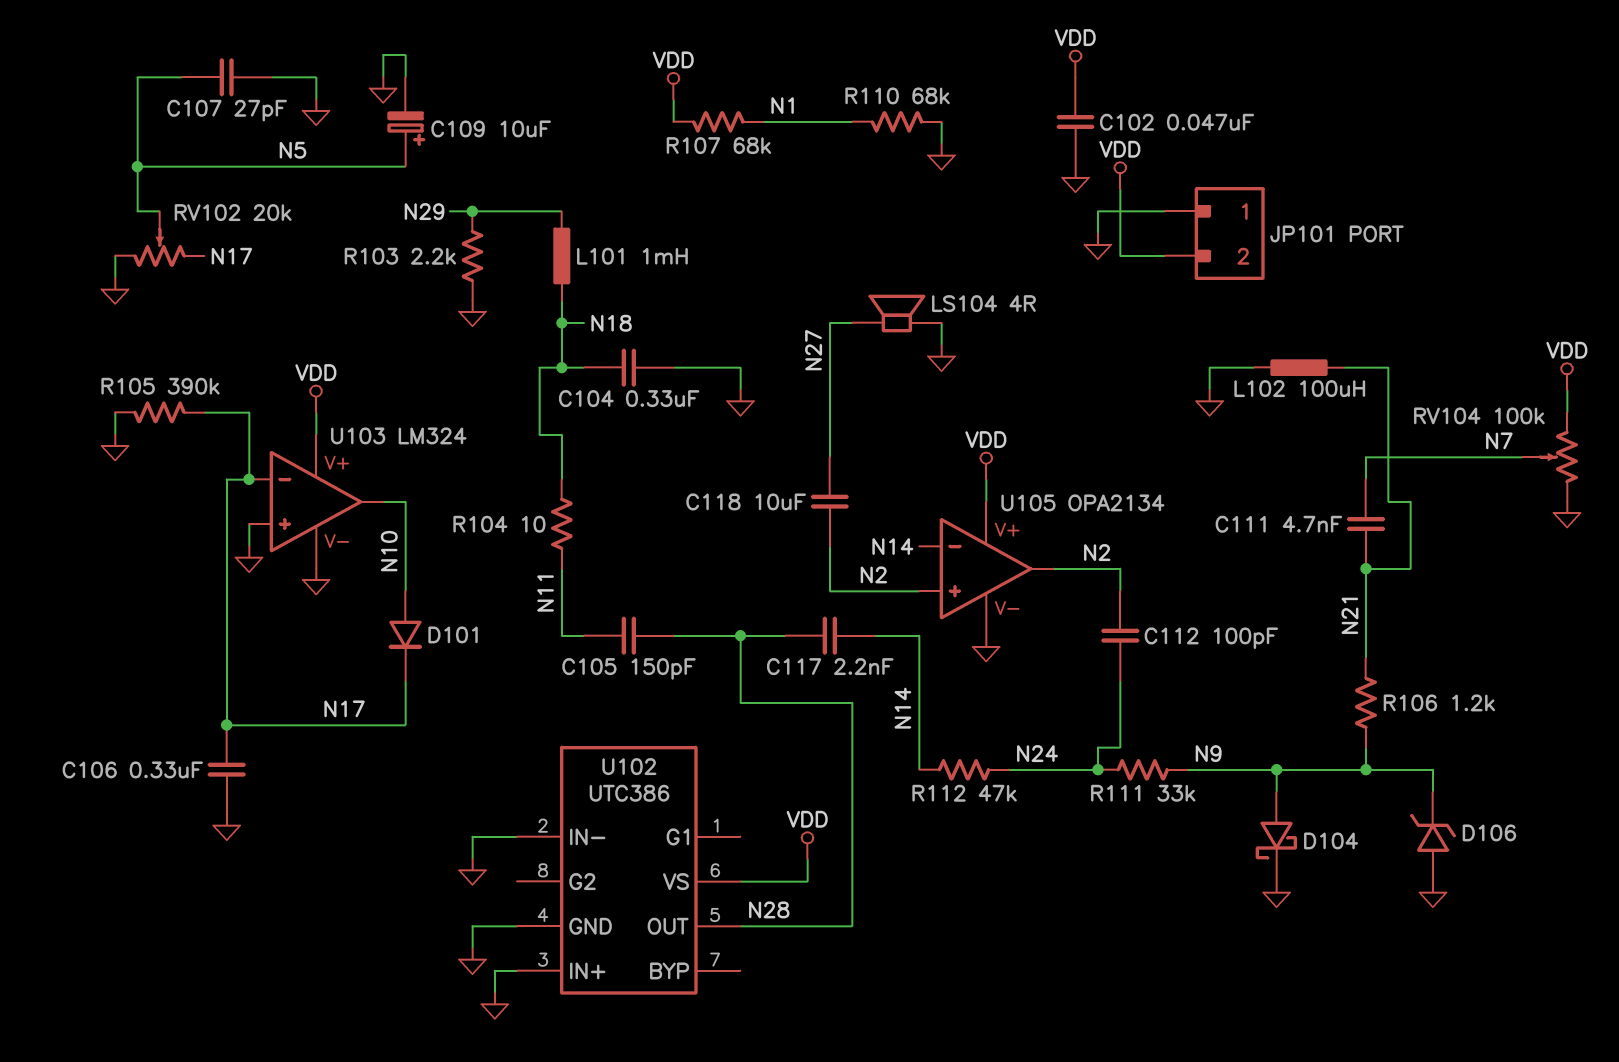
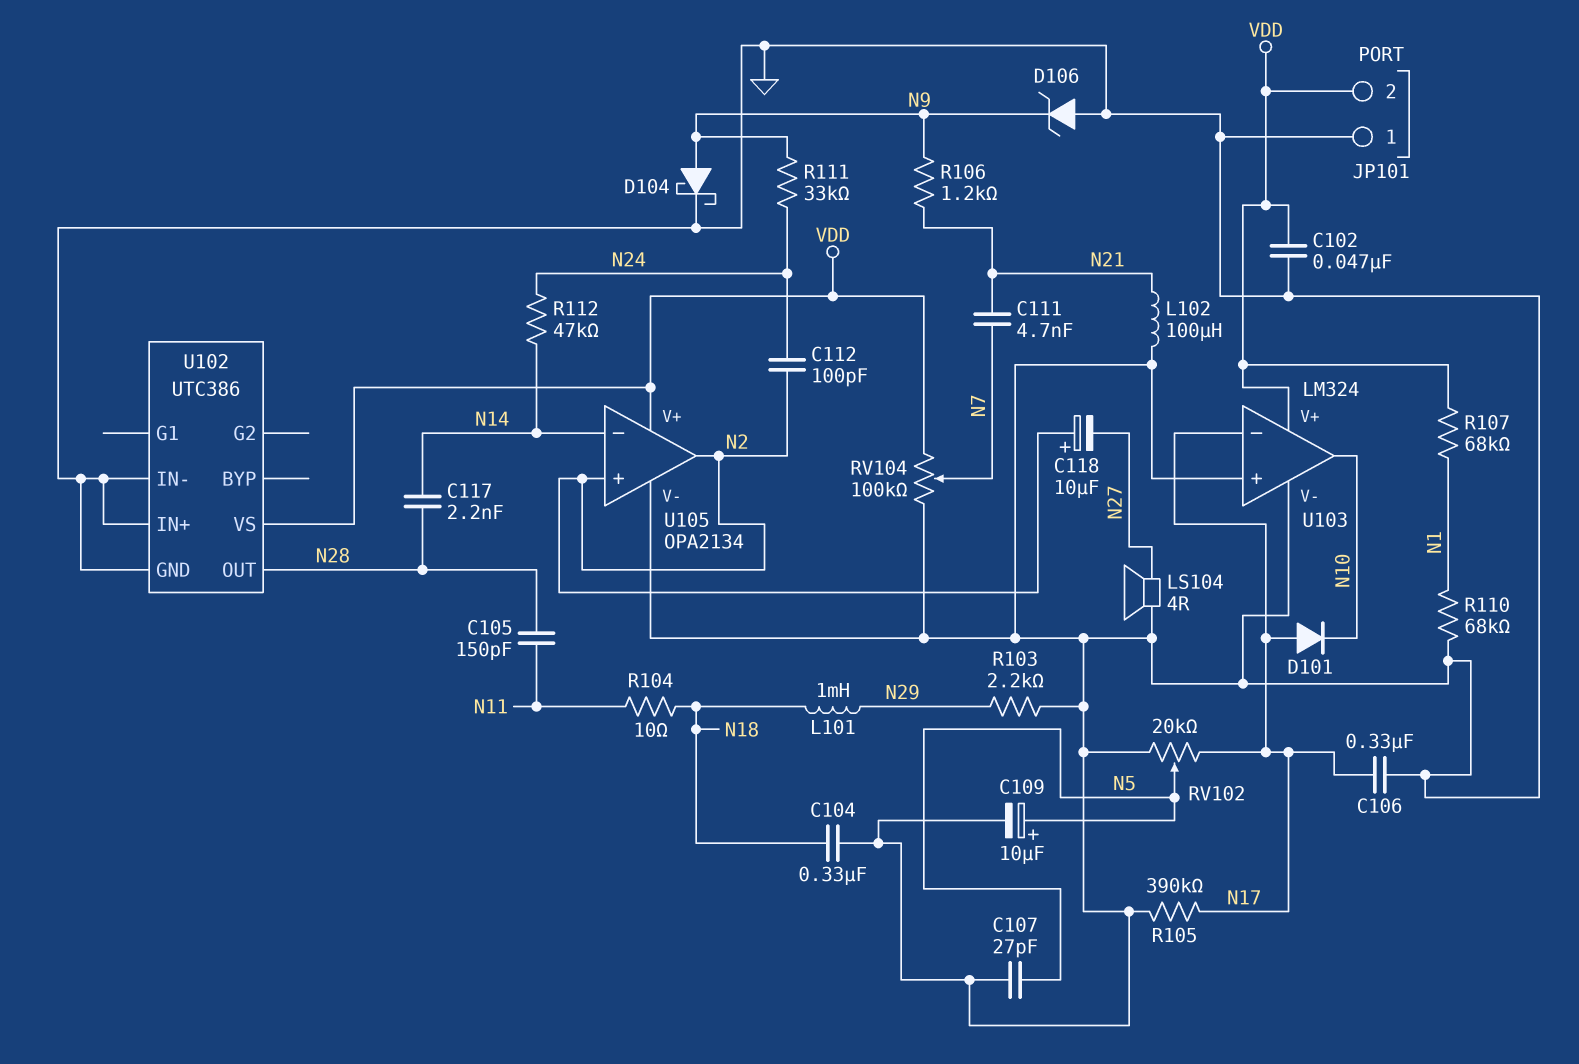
C118: 10uF (N2, N27) -> 10uF (plus N2, minus N27)
D101: diode (A N10, K N17) -> diode (A N17, K N10)

